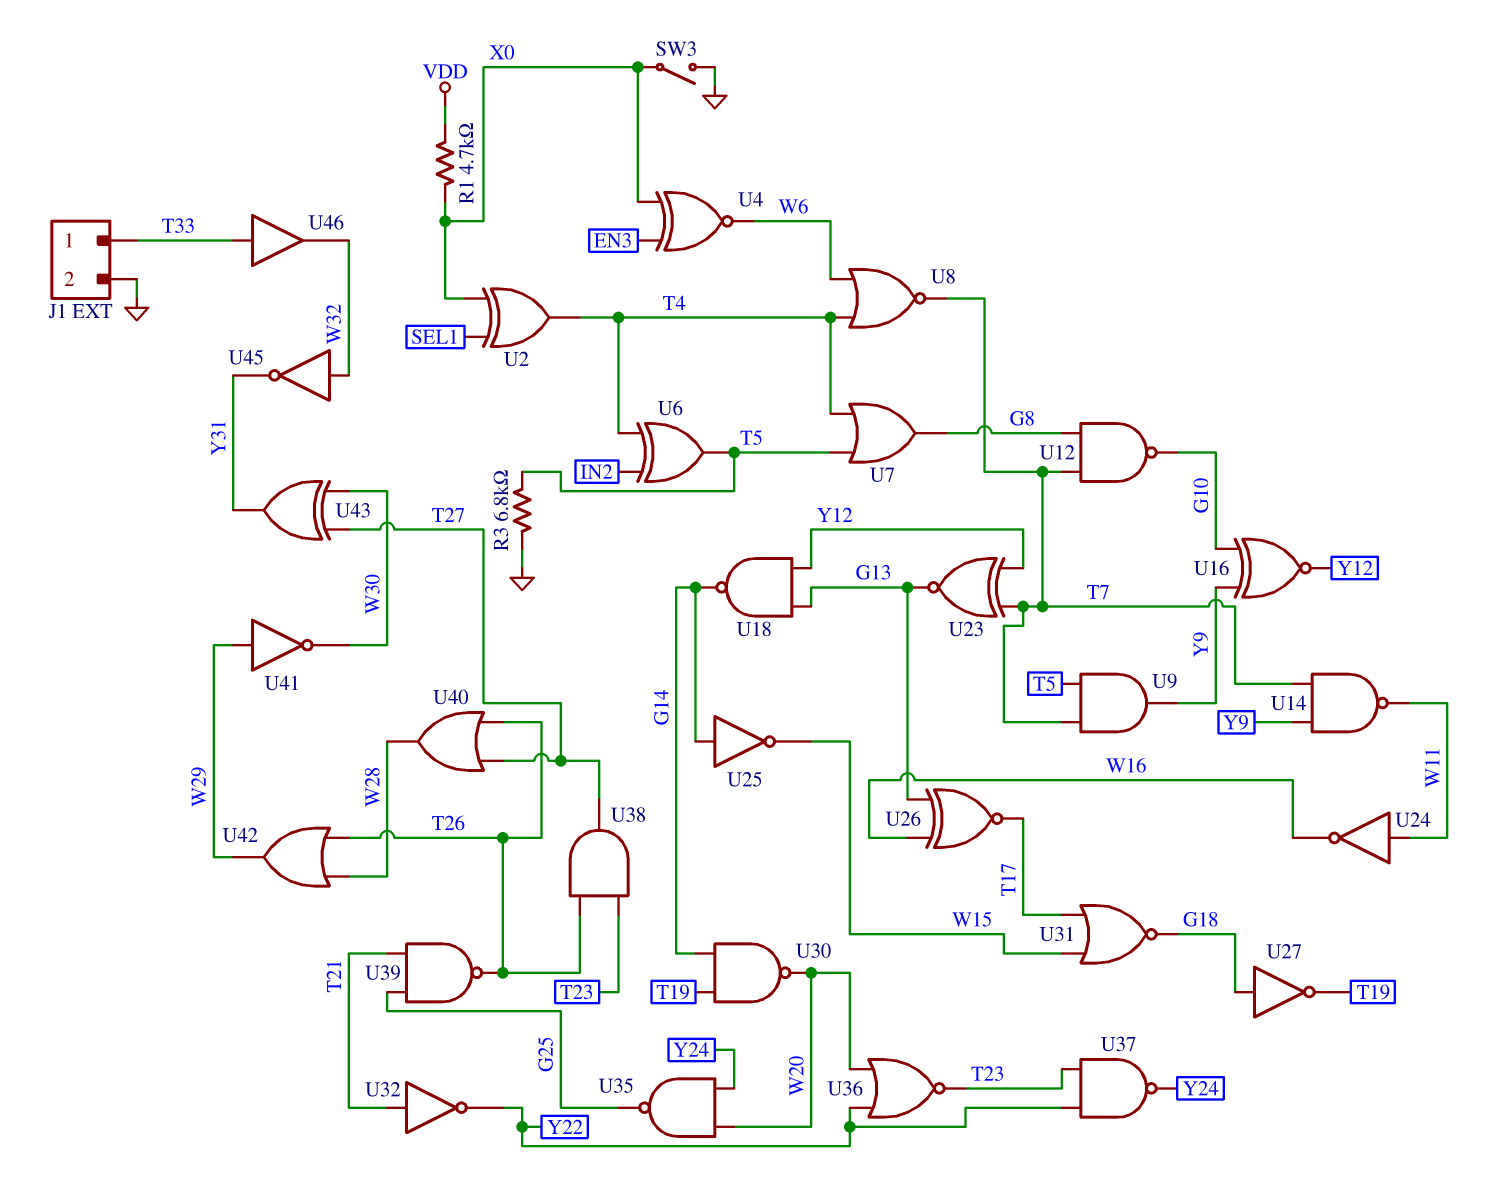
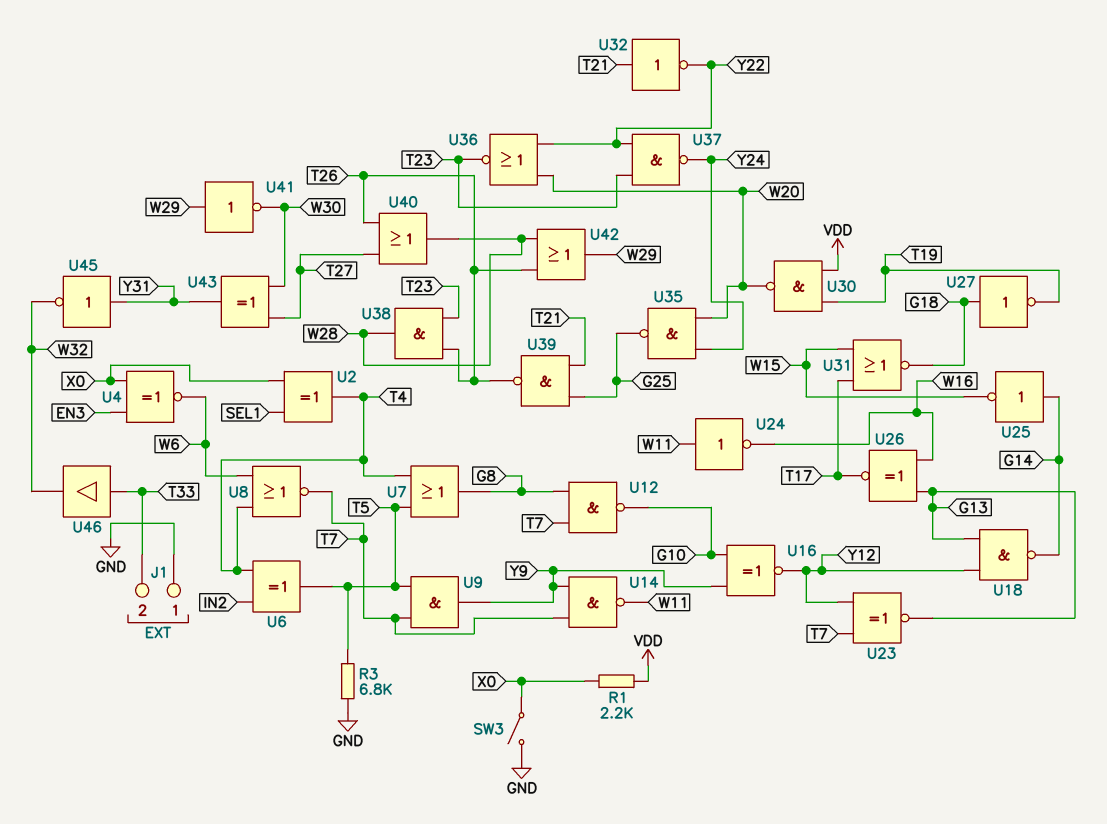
J1 pin 1: T33 -> GND
J1 pin 2: GND -> T33
R1: 4.7k (VDD, X0) -> 2.2k (VDD, X0)
U30: NAND (in G14, in T19, out W20) -> NAND (in T19, in VDD, out W20)
U38: AND (in T23, in T26, out T27) -> AND (in T23, in T26, out W28)
U45: NOT (in W32, out Y31) -> NOT (in Y31, out W32)

